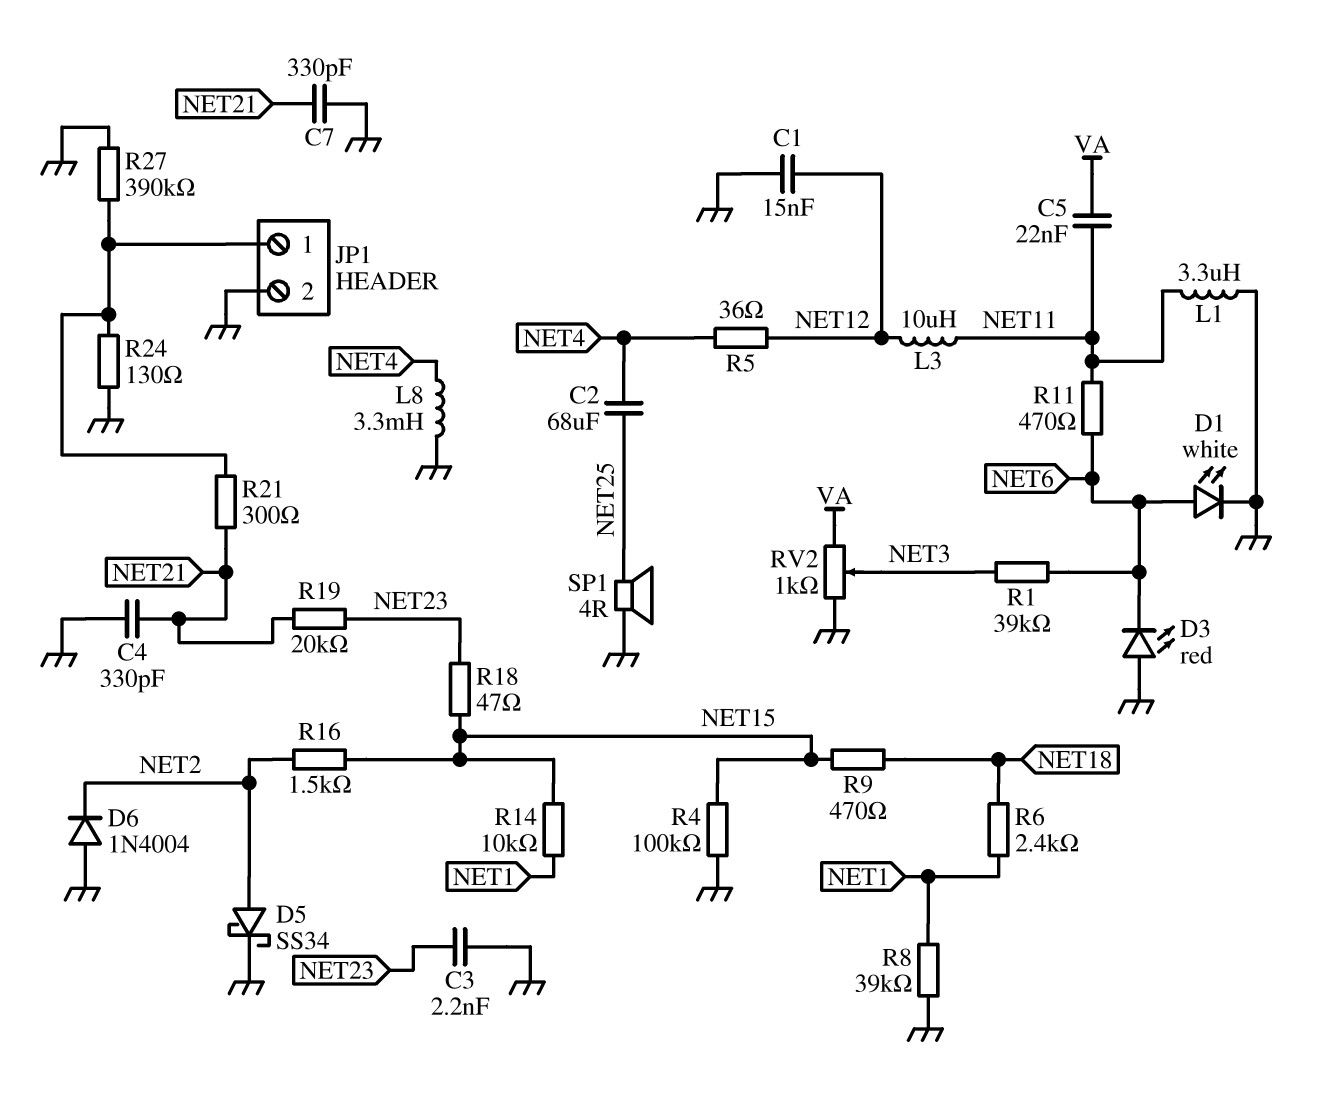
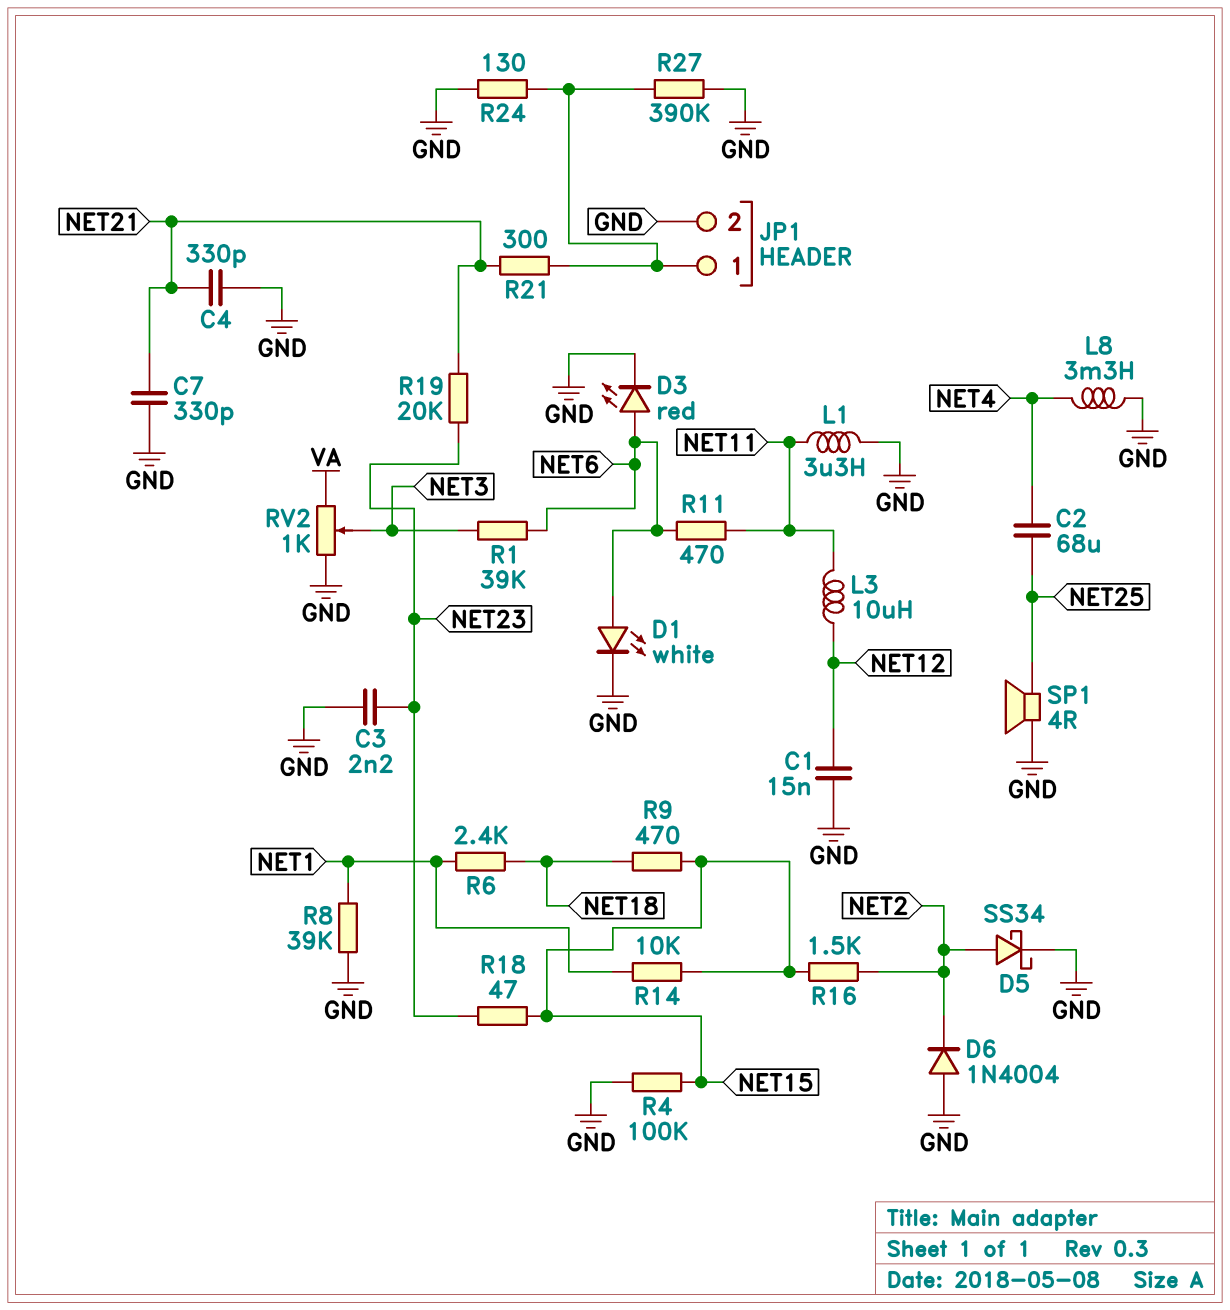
C5: 22nF (NET11, VA) -> none
D3: LED red (A GND, K NET6) -> LED red (A NET6, K GND)
R5: 36 (NET4, NET12) -> none

